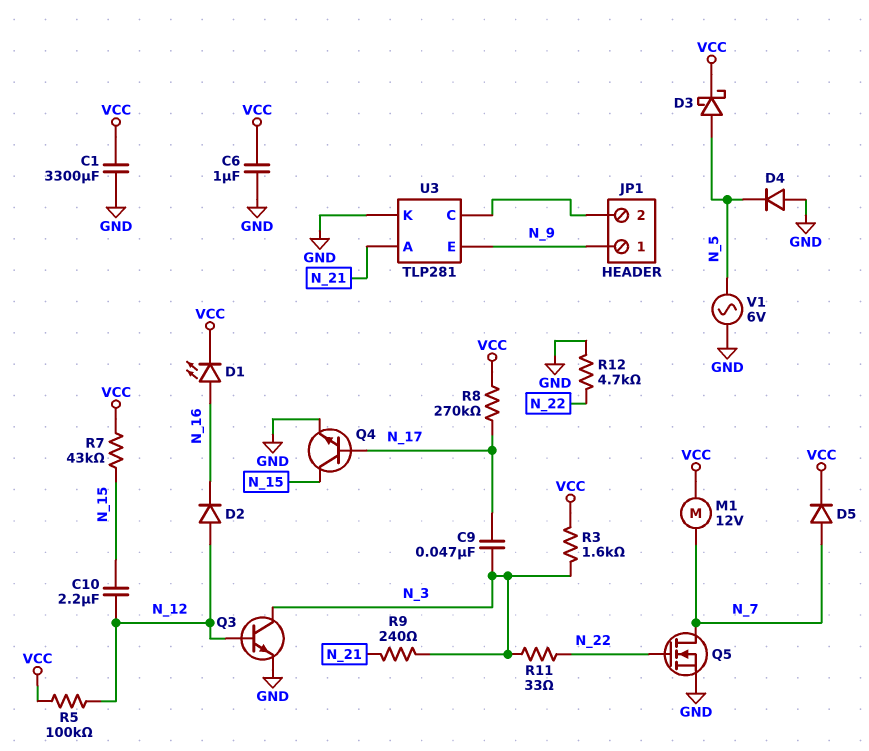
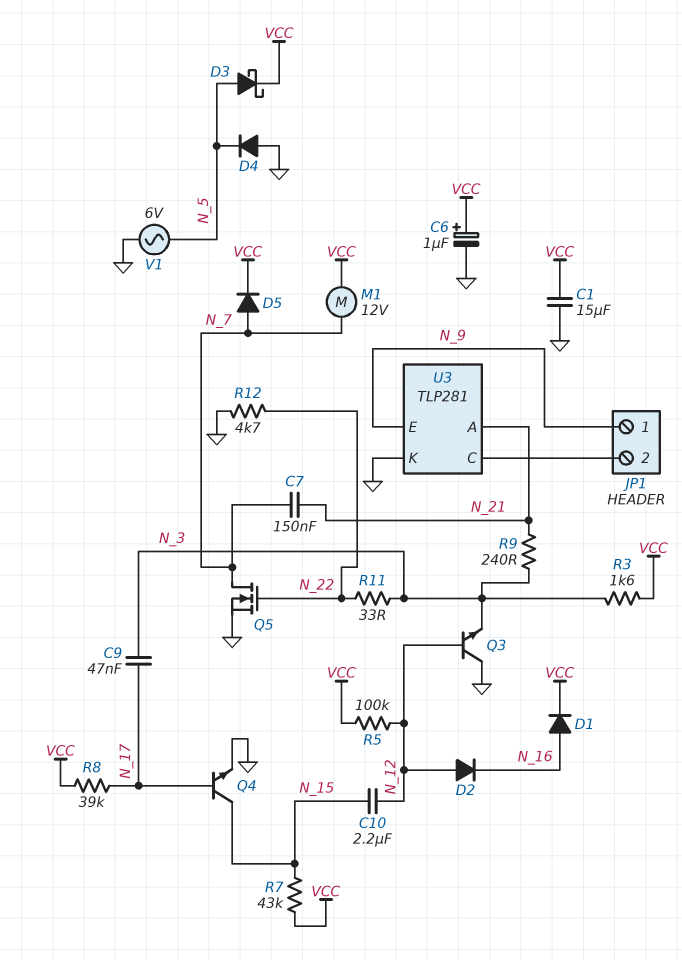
C1: 3300uF (GND, VCC) -> 15uF (GND, VCC)
C6: 1uF (GND, VCC) -> 1uF (plus VCC, minus GND)
C7: none -> 150nF (N_7, N_21)
D1: LED (A N_16, K VCC) -> diode (A N_16, K VCC)
Q3: NPN (B N_12, C N_3, E GND) -> NPN (B N_12, C GND, E N_3)
R8: 270k (N_17, VCC) -> 39k (N_17, VCC)

